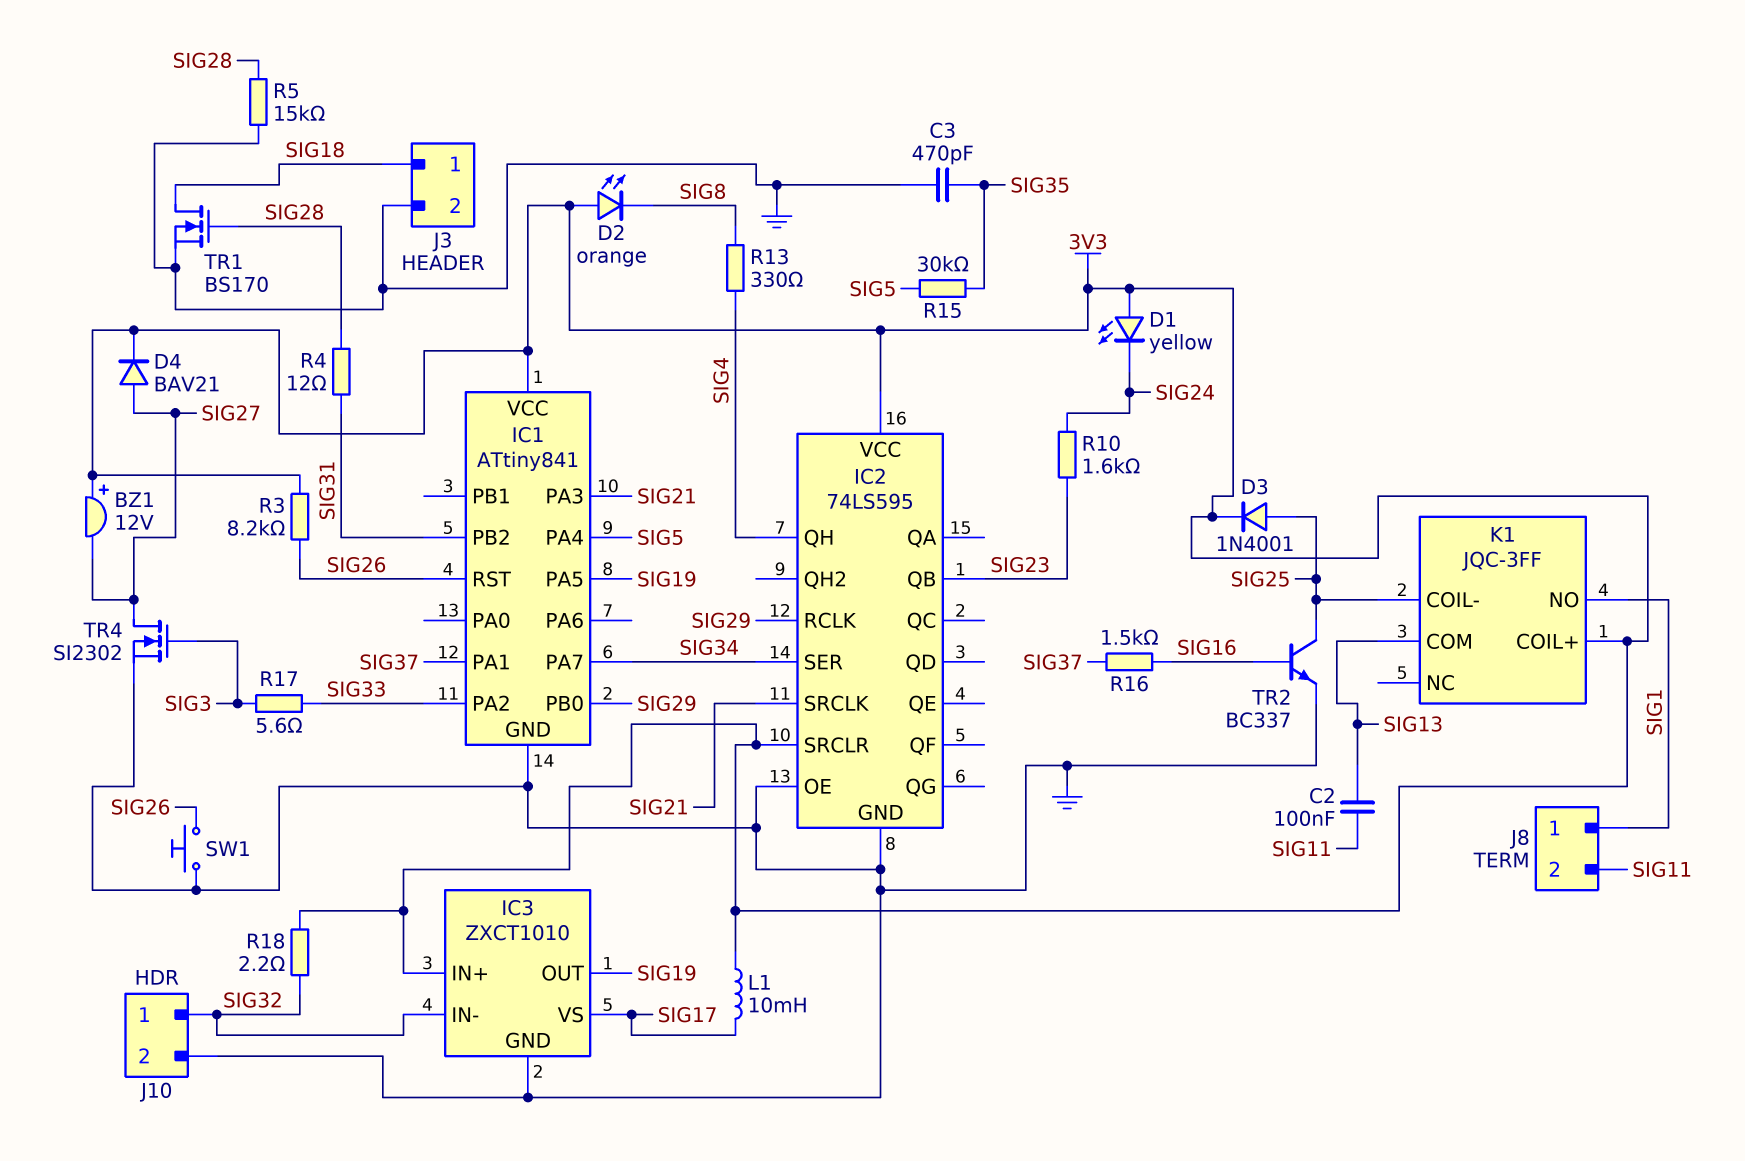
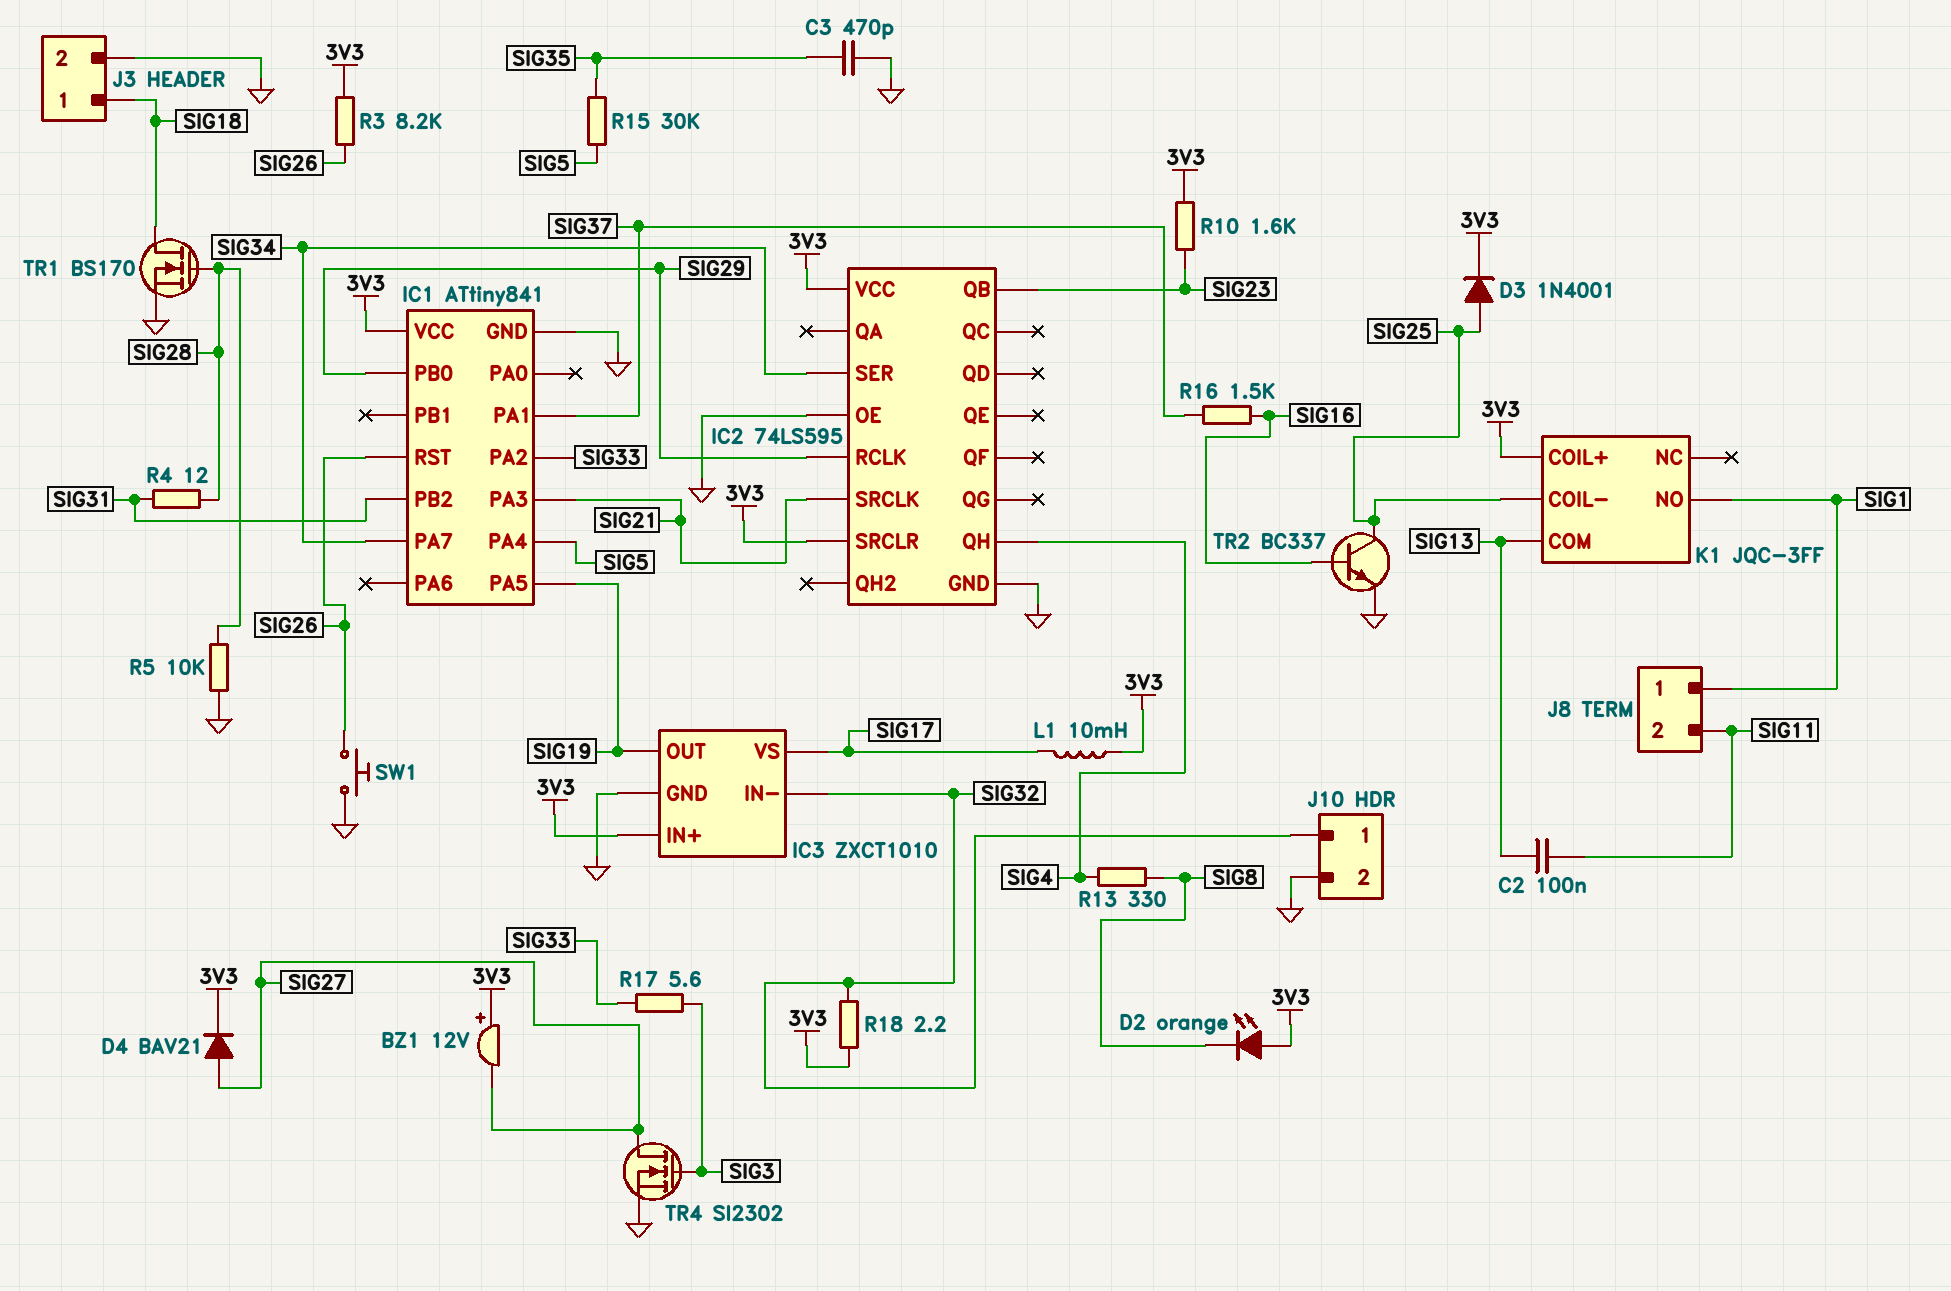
D1: LED yellow (A 3V3, K SIG24) -> none
R5: 15k (GND, SIG28) -> 10k (GND, SIG28)
R10: 1.6k (SIG23, SIG24) -> 1.6k (3V3, SIG23)

